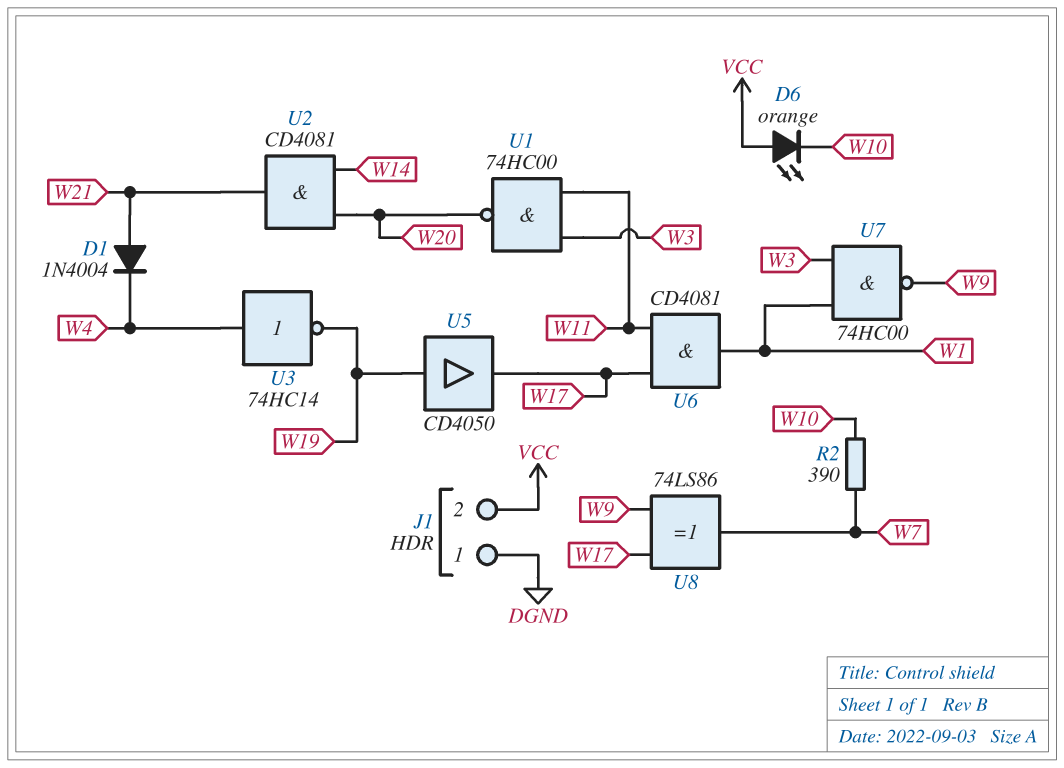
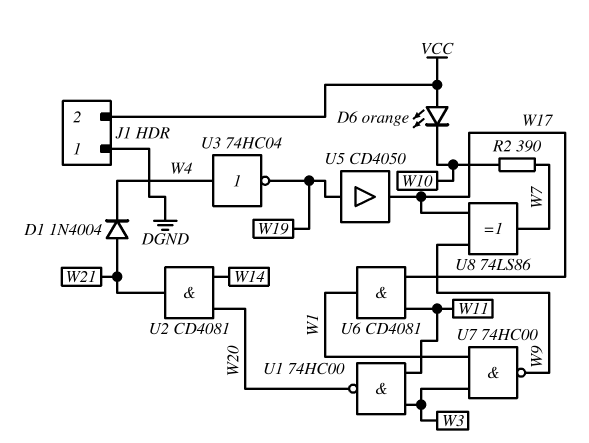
U3: NOT 74HC14 (in W4, out W19) -> NOT 74HC04 (in W4, out W19)

